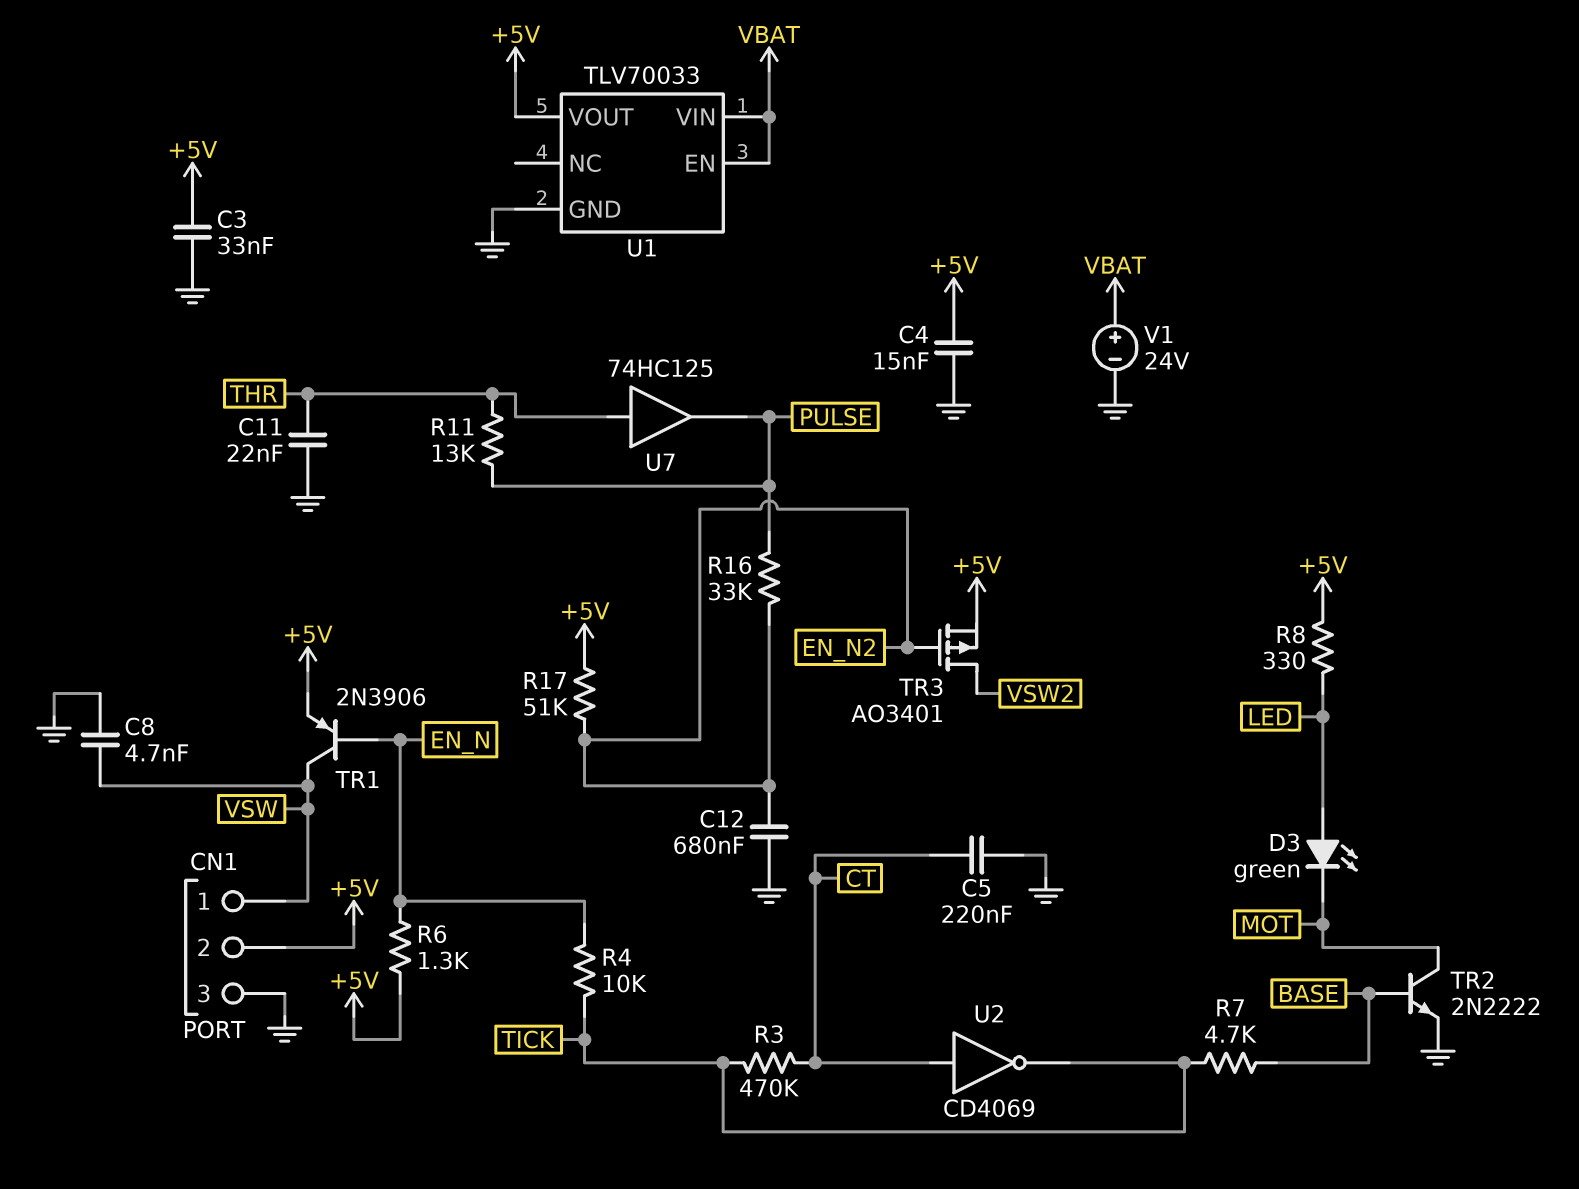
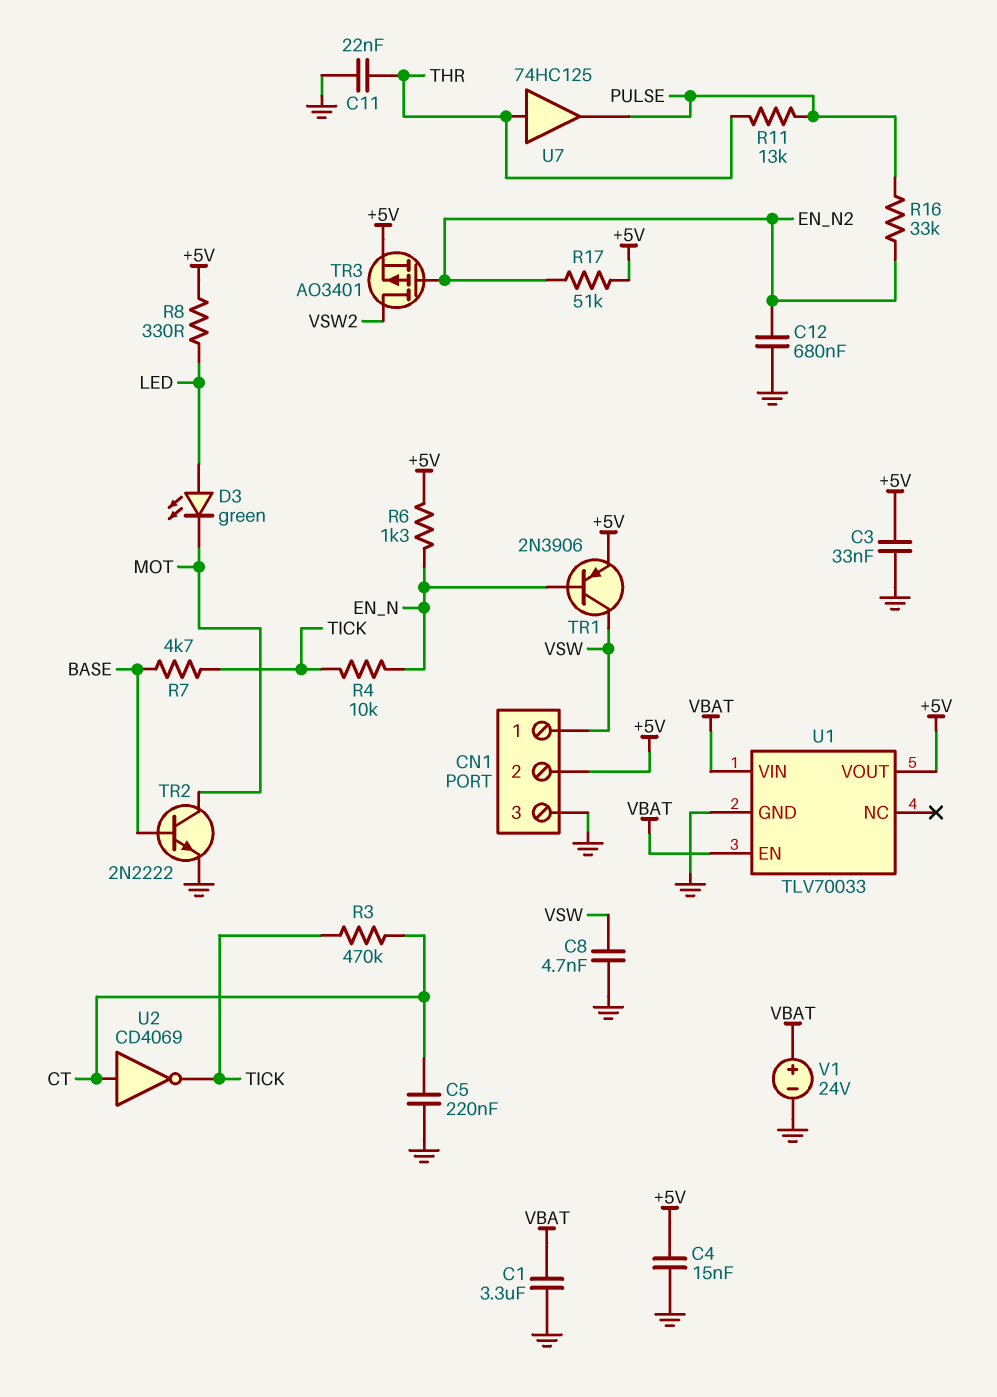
C1: none -> 3.3uF (GND, VBAT)

